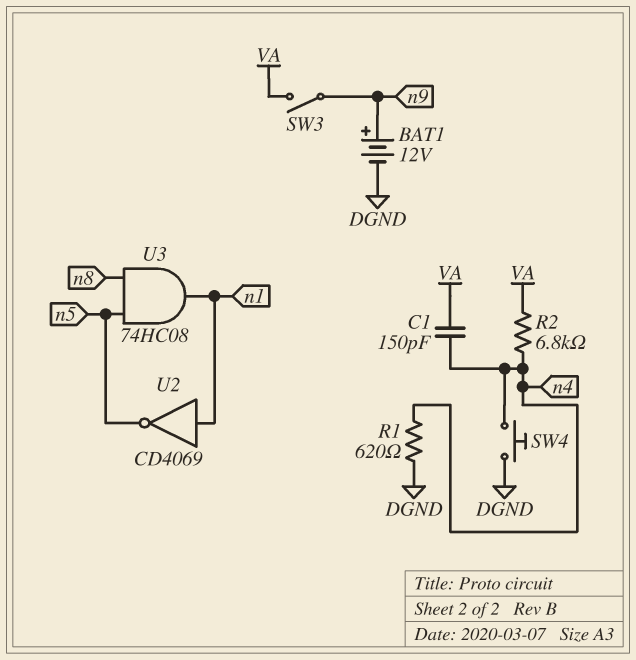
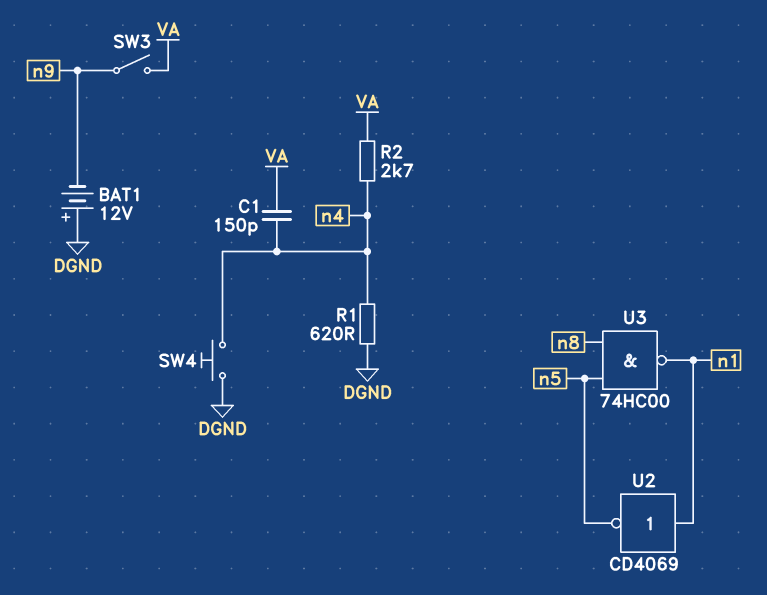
BAT1: 12V (plus n9, minus DGND) -> 12V (plus DGND, minus n9)
R2: 6.8k (VA, n4) -> 2.7k (VA, n4)
U3: AND 74HC08 (in n5, in n8, out n1) -> NAND 74HC00 (in n5, in n8, out n1)

